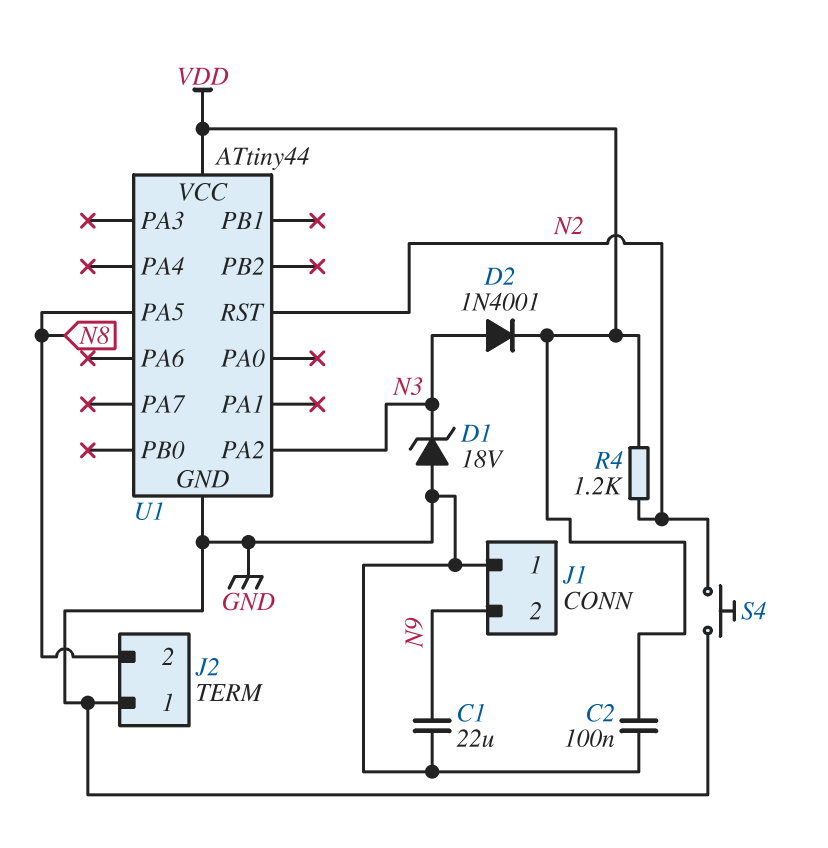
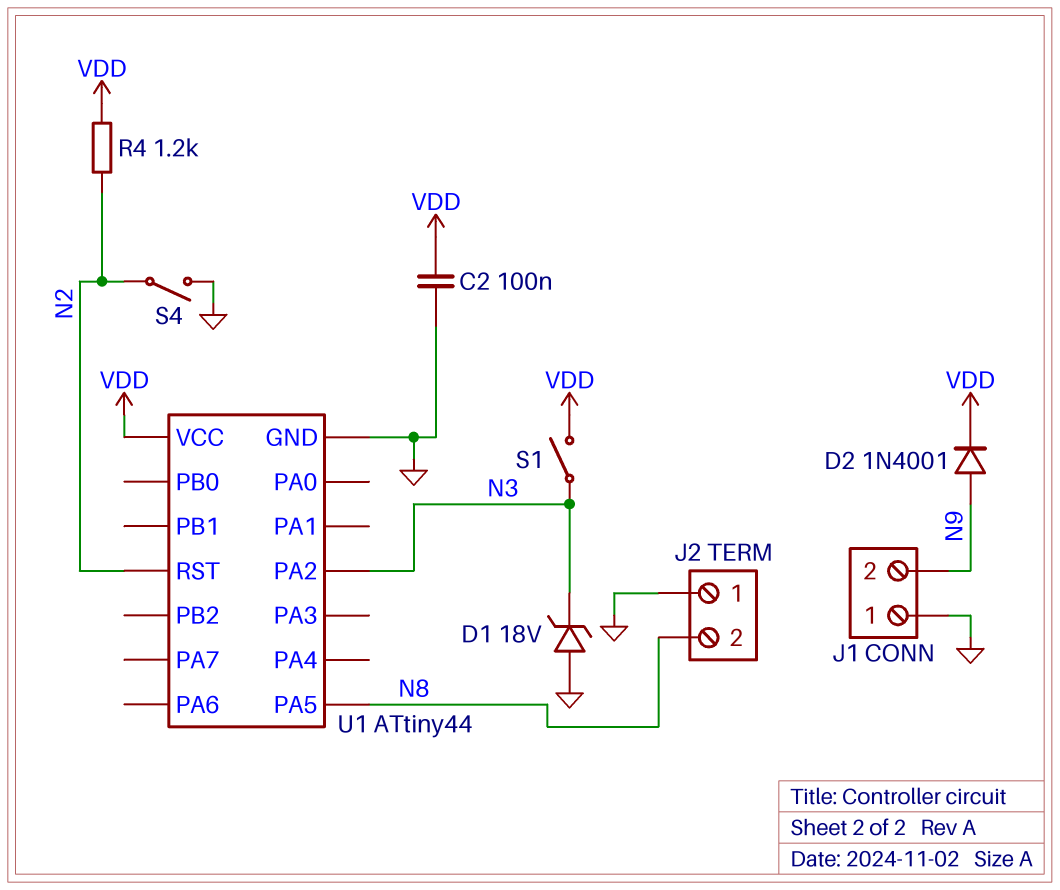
C1: 22uF (GND, N9) -> none
D2: diode 1N4001 (A N3, K VDD) -> diode 1N4001 (A N9, K VDD)
S1: none -> switch (N3, VDD)
S4: button (GND, N2) -> switch (GND, N2)

